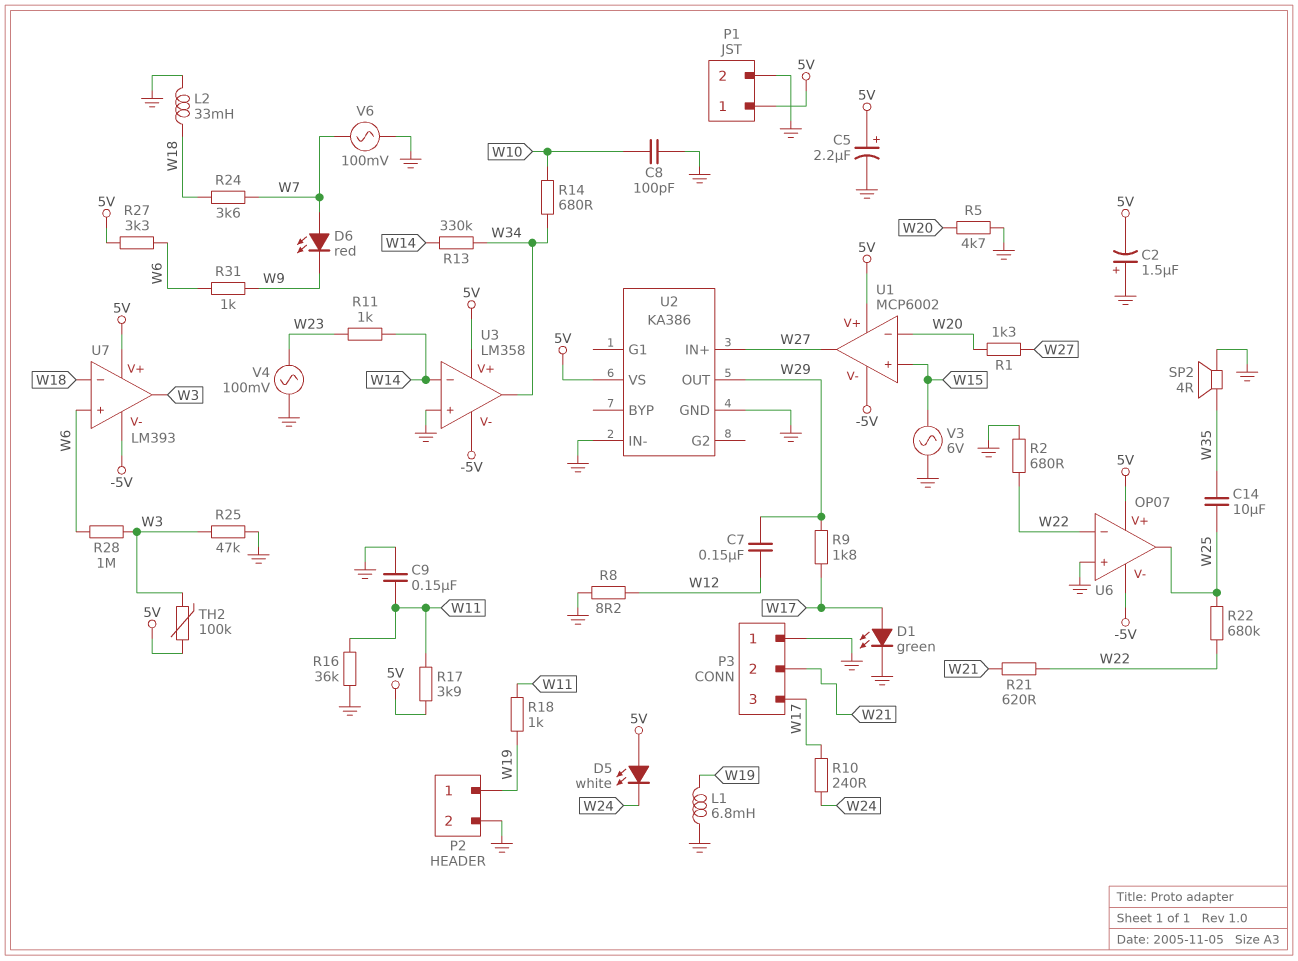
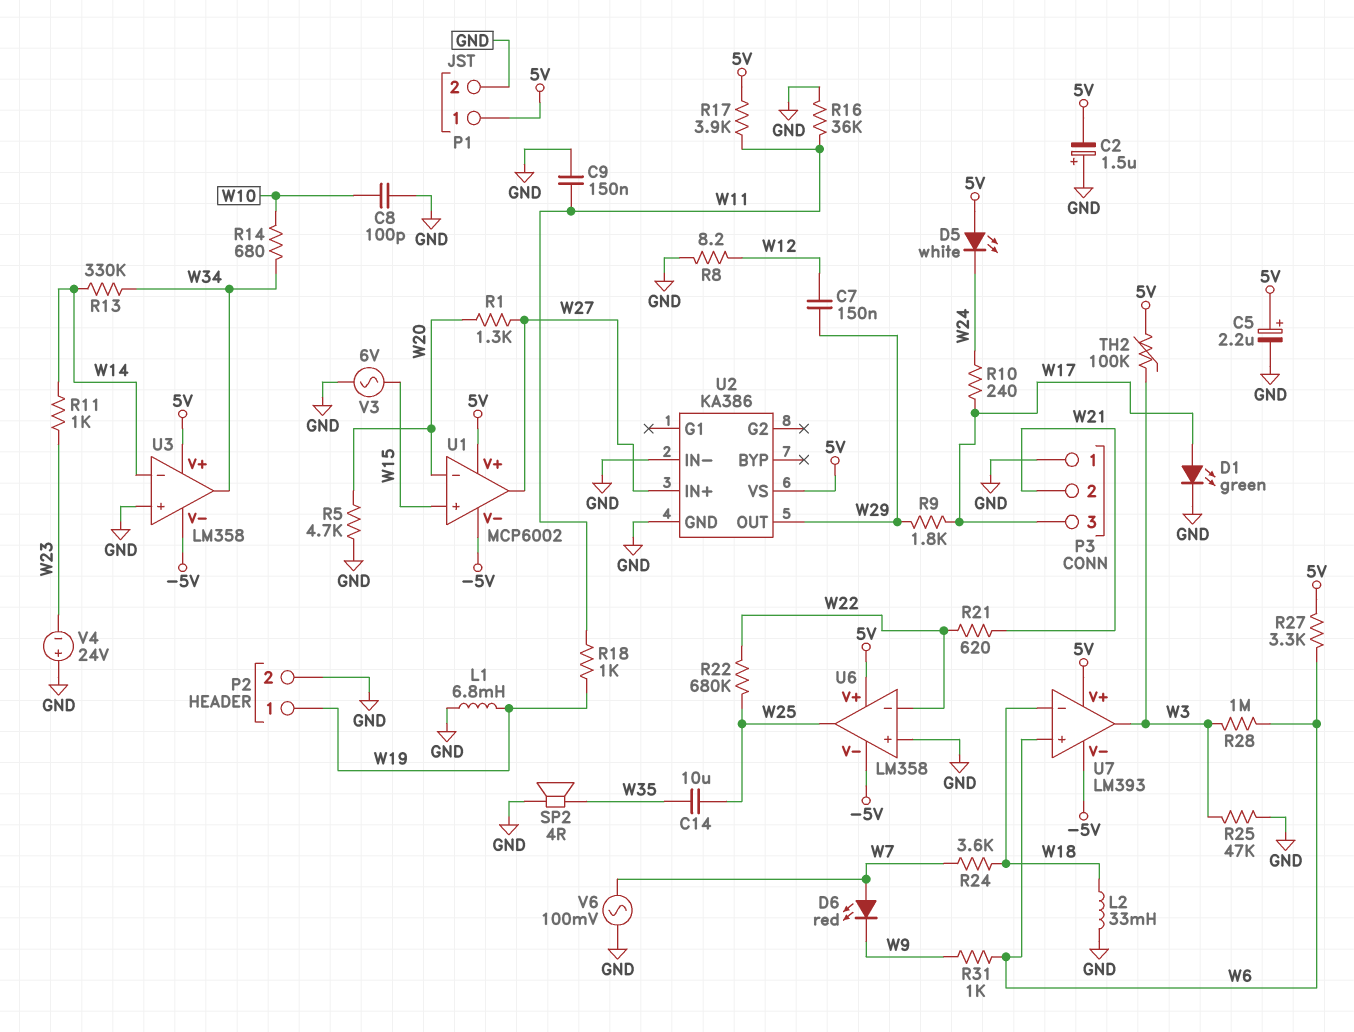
R2: 680 (GND, W22) -> none
U6: OP07 -> LM358
V4: AC 100mV (GND, W23) -> 24V (plus GND, minus W23)

